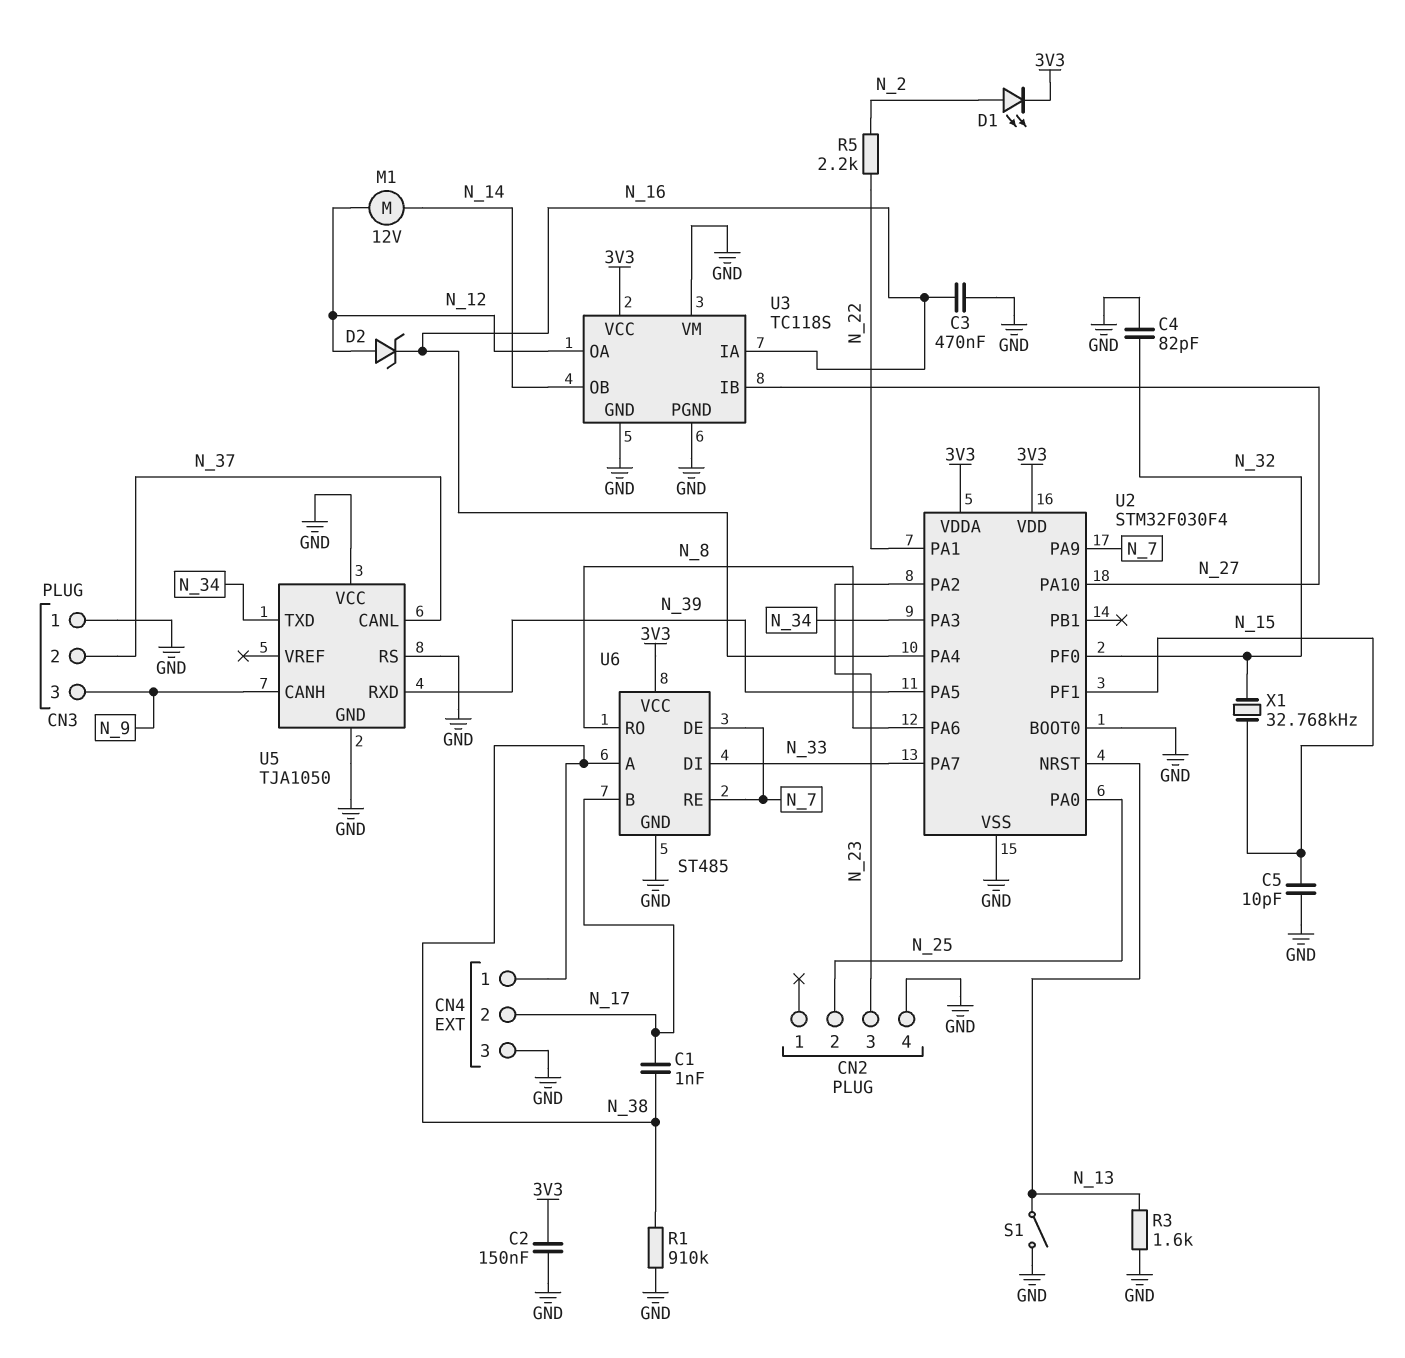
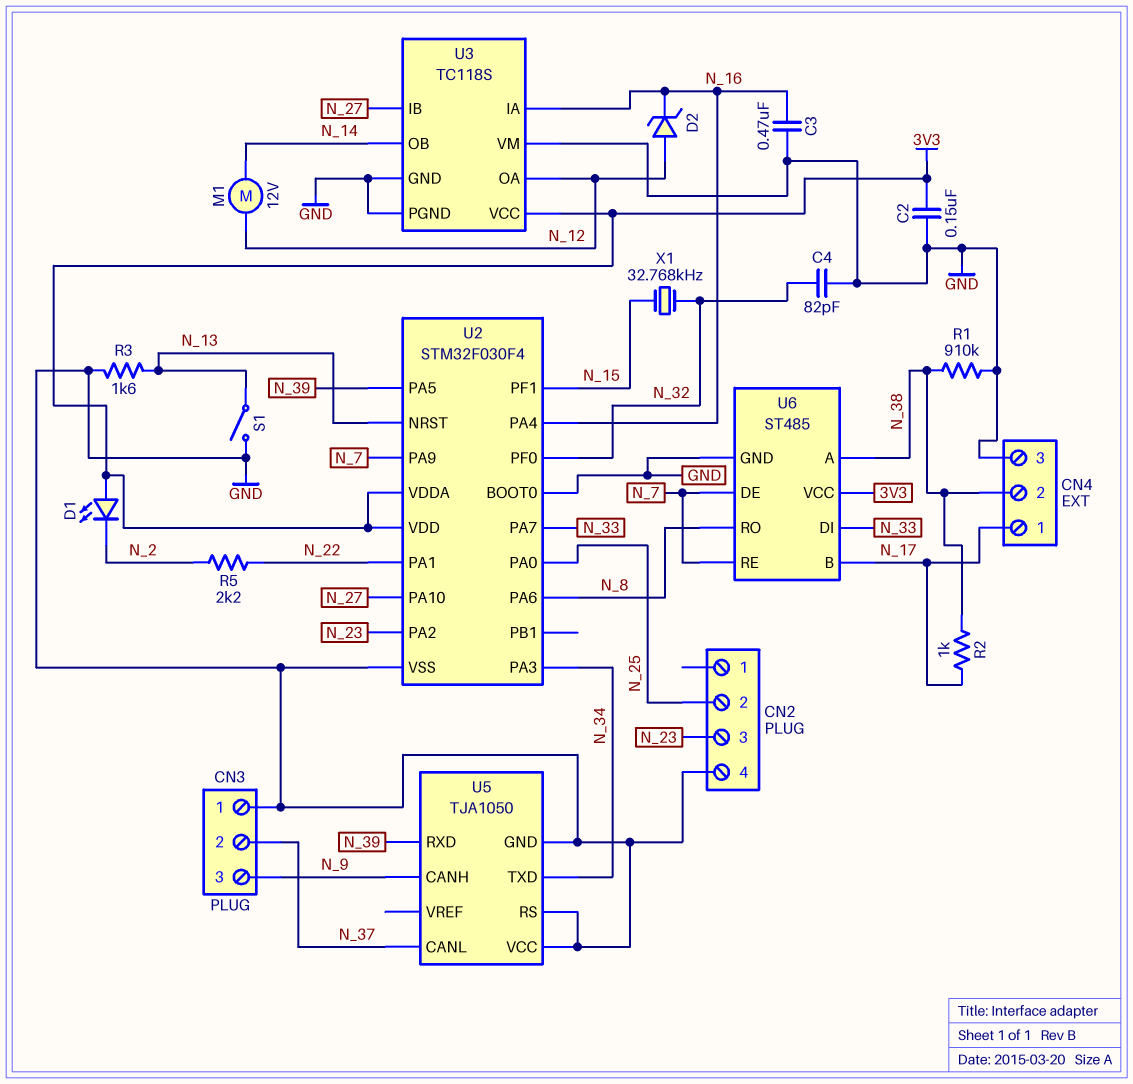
C1: 1nF (N_17, N_38) -> none
C5: 10pF (GND, N_15) -> none
CN4 pin 1: N_38 -> N_17
CN4 pin 2: N_17 -> N_38
D1: LED (A N_2, K 3V3) -> LED (A 3V3, K N_2)
R2: none -> 1k (N_17, N_38)

